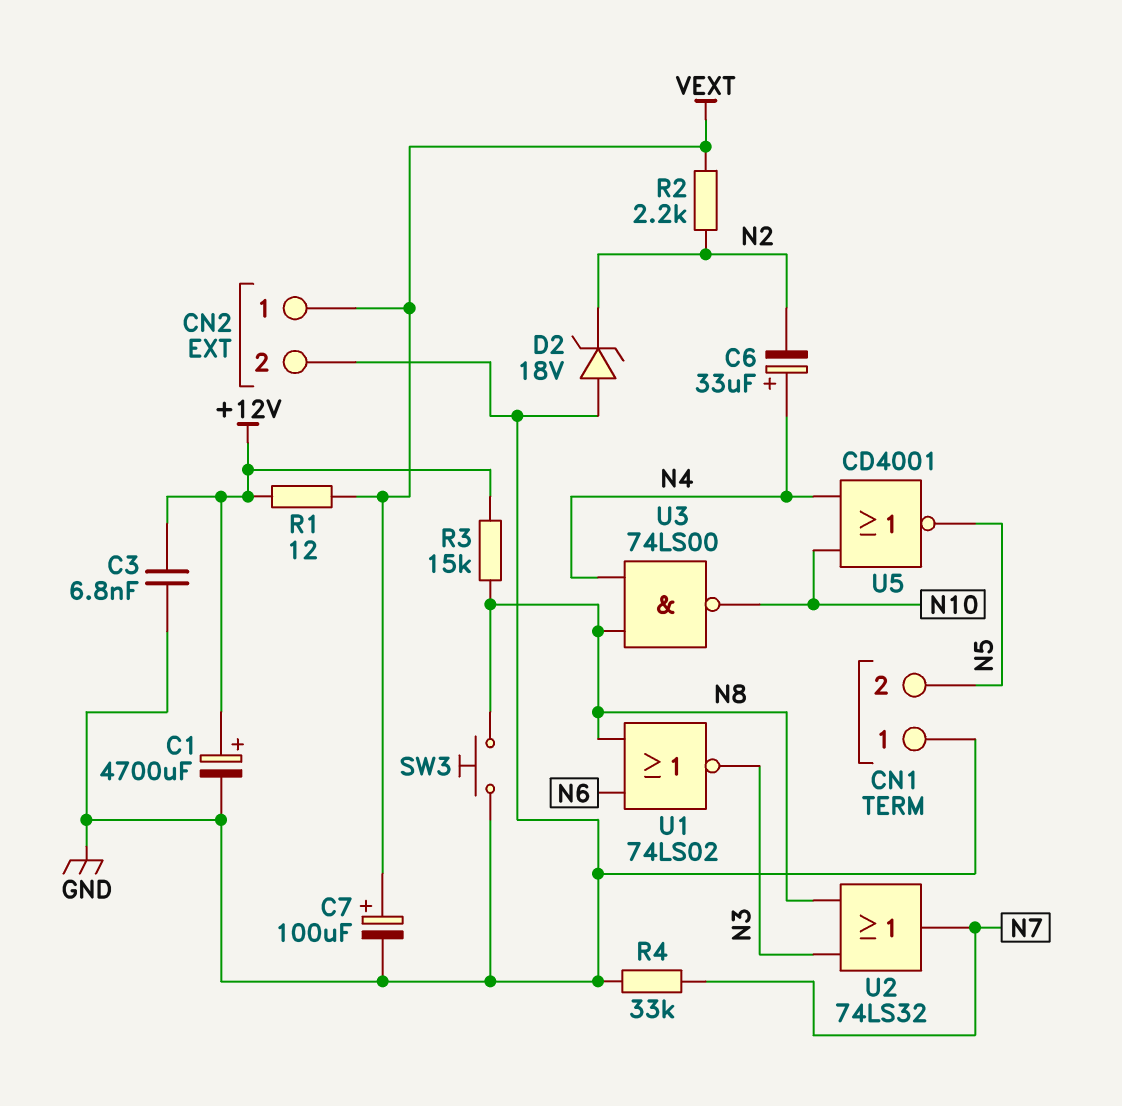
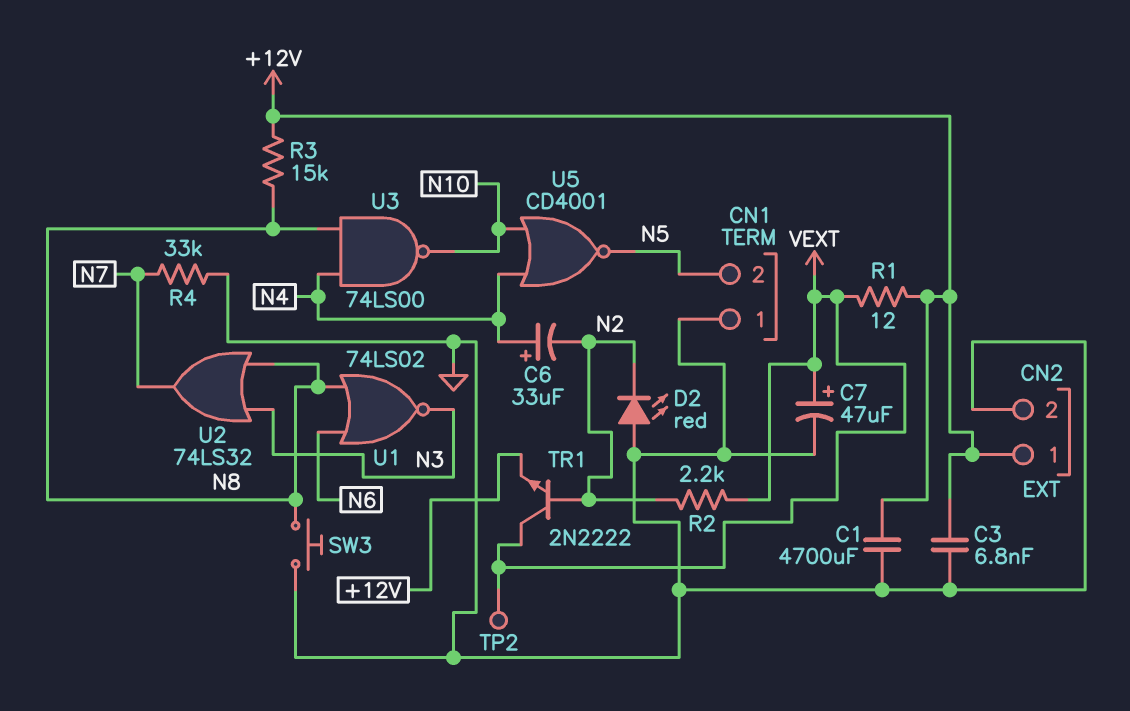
C1: 4700uF (plus +12V, minus GND) -> 4700uF (+12V, GND)
C7: 100uF (plus VEXT, minus GND) -> 47uF (plus VEXT, minus GND)
CN2 pin 1: VEXT -> +12V
D2: zener 18V (A GND, K N2) -> LED red (A GND, K N2)
TP2: none -> test point (VEXT)
TR1: none -> NPN 2N2222 (B N2, C VEXT, E +12V)

